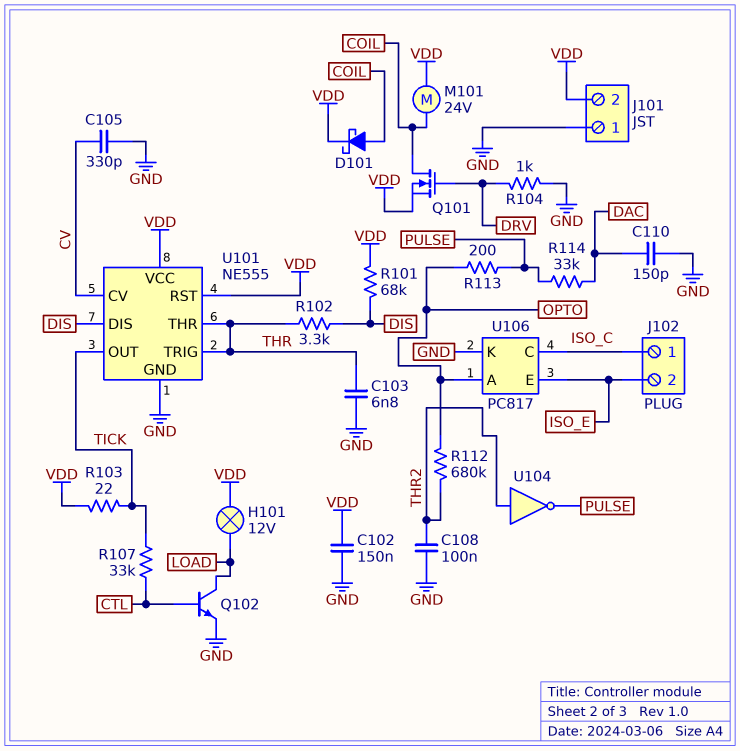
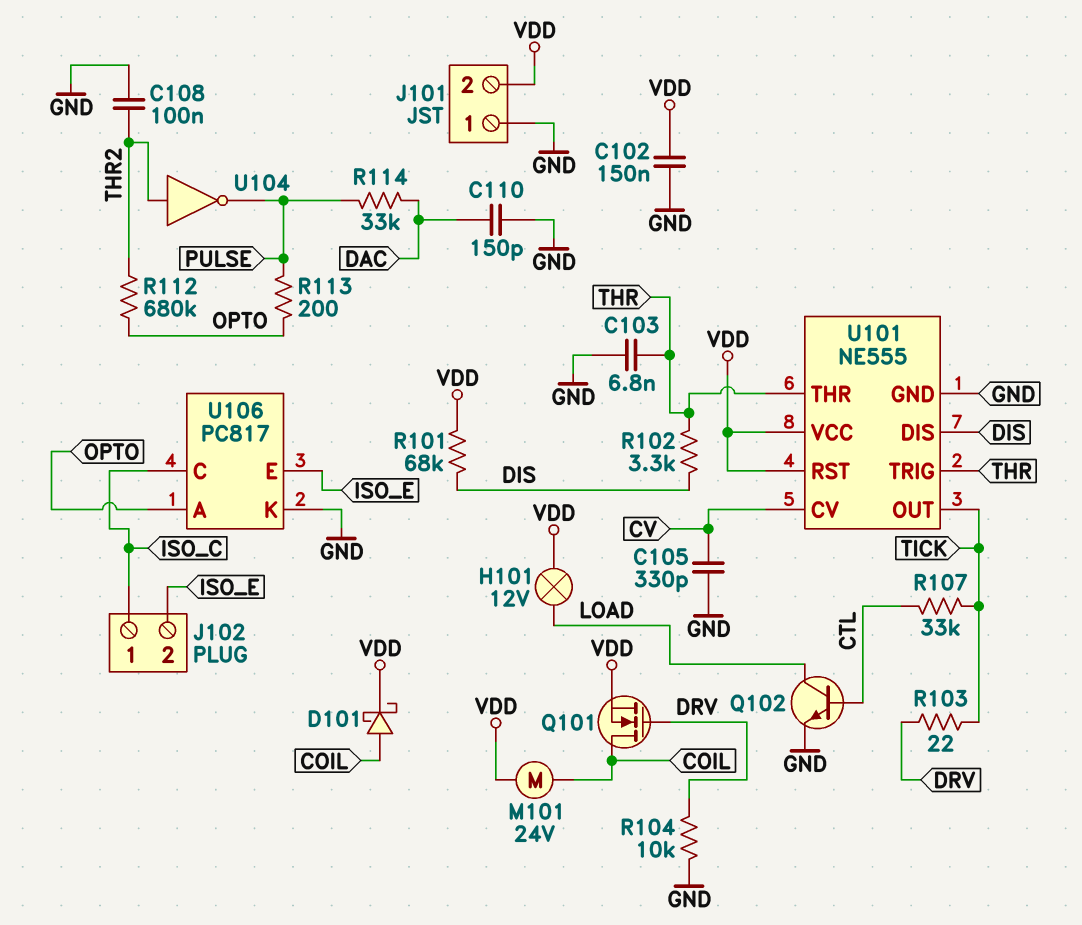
R103: 22 (TICK, VDD) -> 22 (DRV, TICK)
R104: 1k (DRV, GND) -> 10k (DRV, GND)

